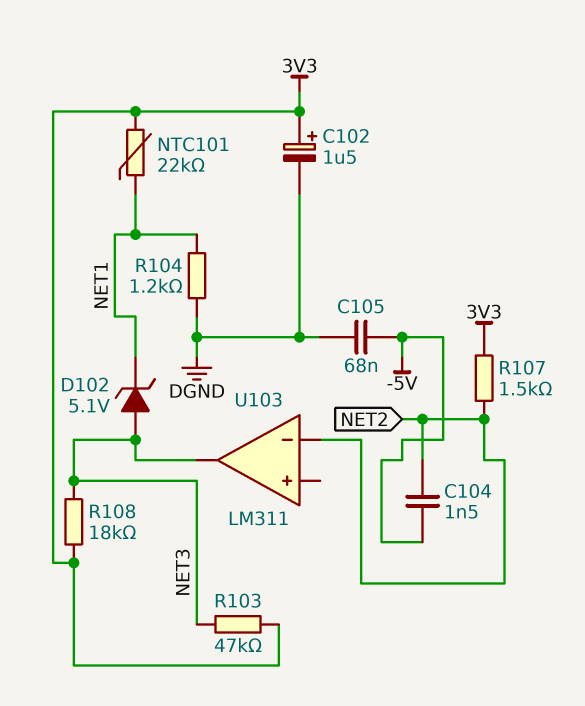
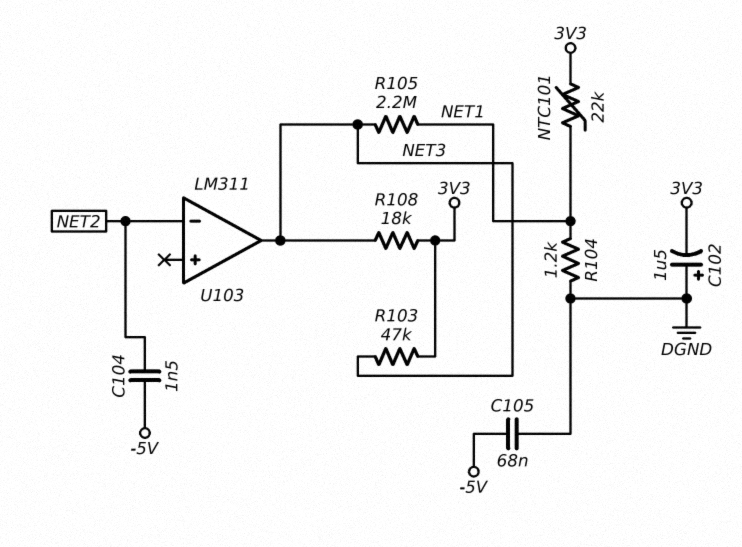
C102: 1.5uF (plus 3V3, minus DGND) -> 1.5uF (plus DGND, minus 3V3)
D102: zener 5.1V (A NET3, K NET1) -> none
R105: none -> 2.2M (NET1, NET3)
R107: 1.5k (3V3, NET2) -> none

